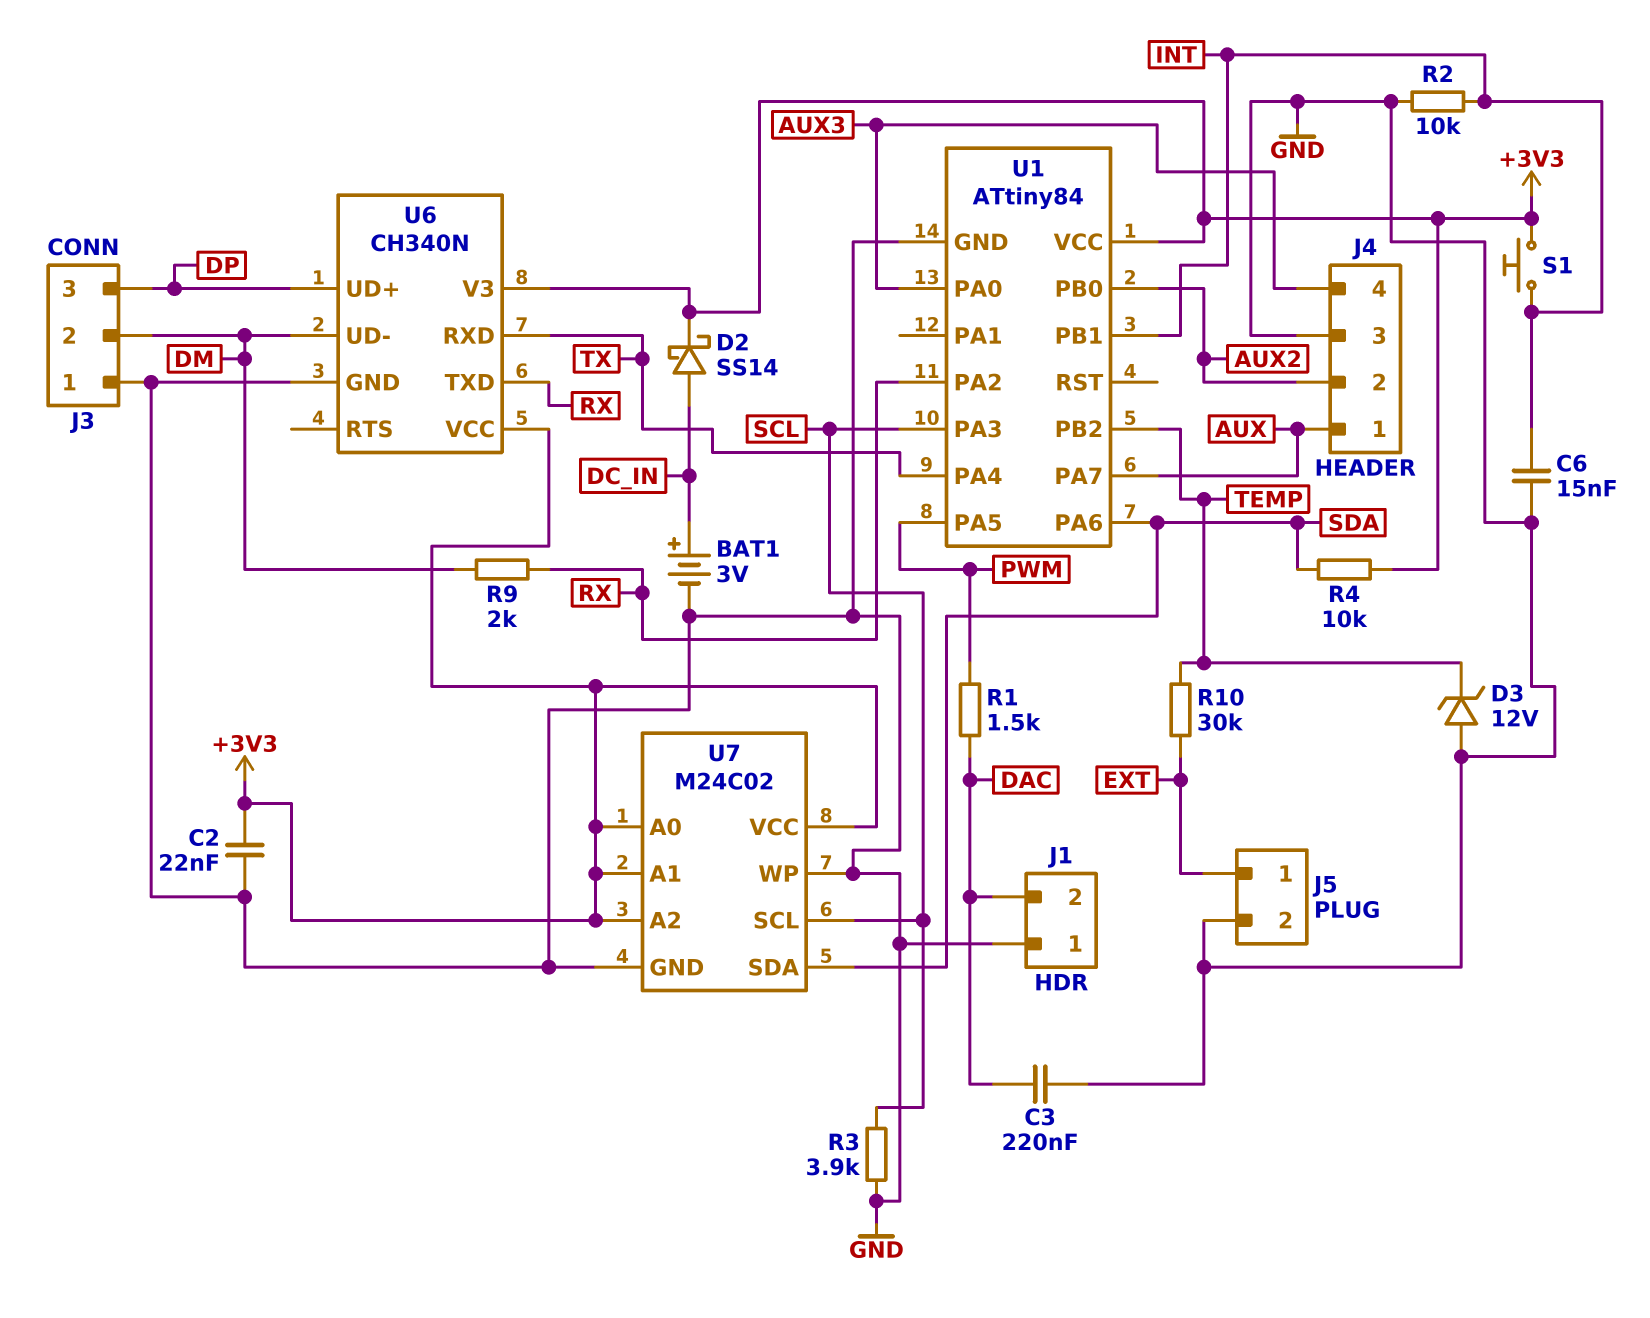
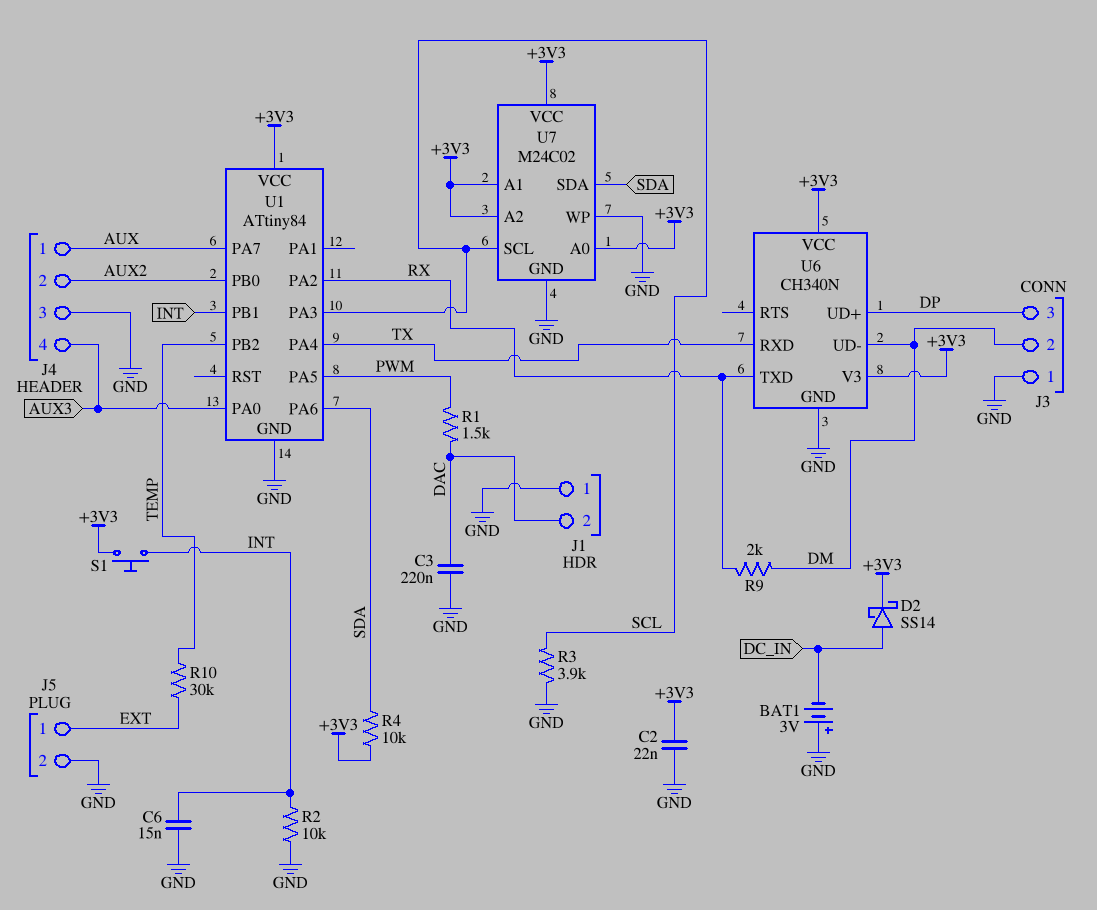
BAT1: 3V (plus DC_IN, minus GND) -> 3V (plus GND, minus DC_IN)
D3: zener 12V (A GND, K TEMP) -> none

